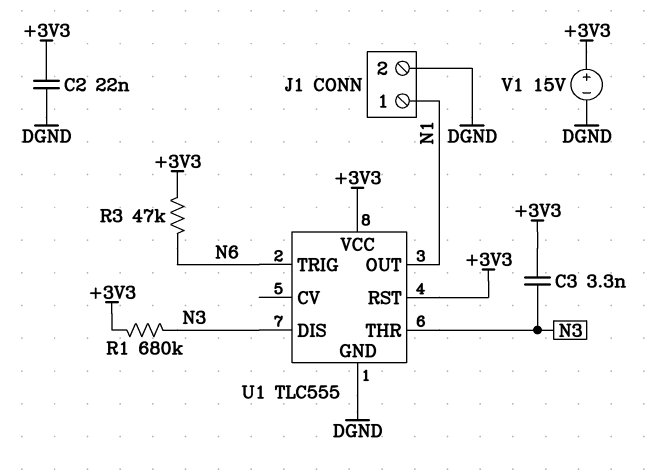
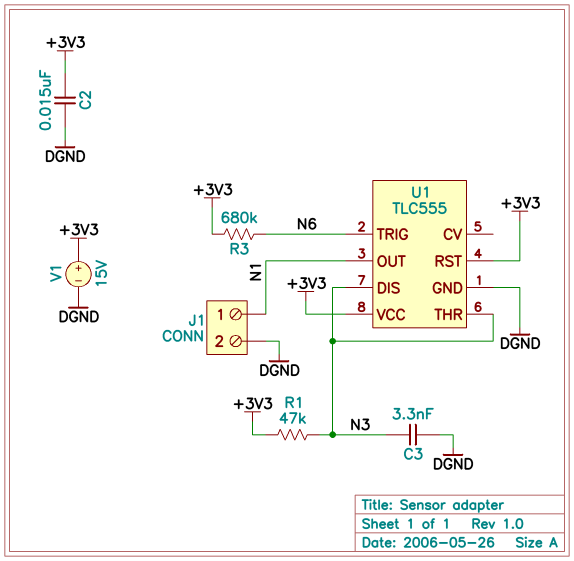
C2: 22nF (+3V3, DGND) -> 15nF (+3V3, DGND)
C3: 3.3nF (+3V3, N3) -> 3.3nF (DGND, N3)
R1: 680k (+3V3, N3) -> 47k (+3V3, N3)
R3: 47k (+3V3, N6) -> 680k (+3V3, N6)

